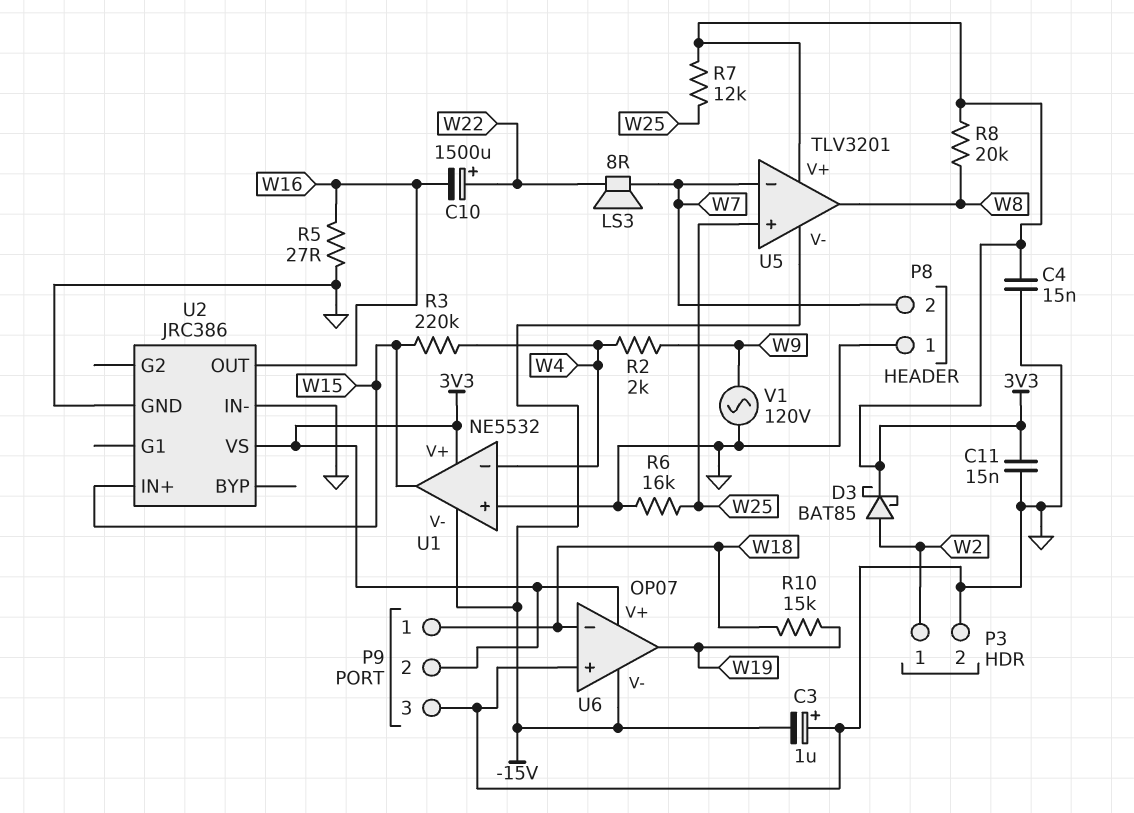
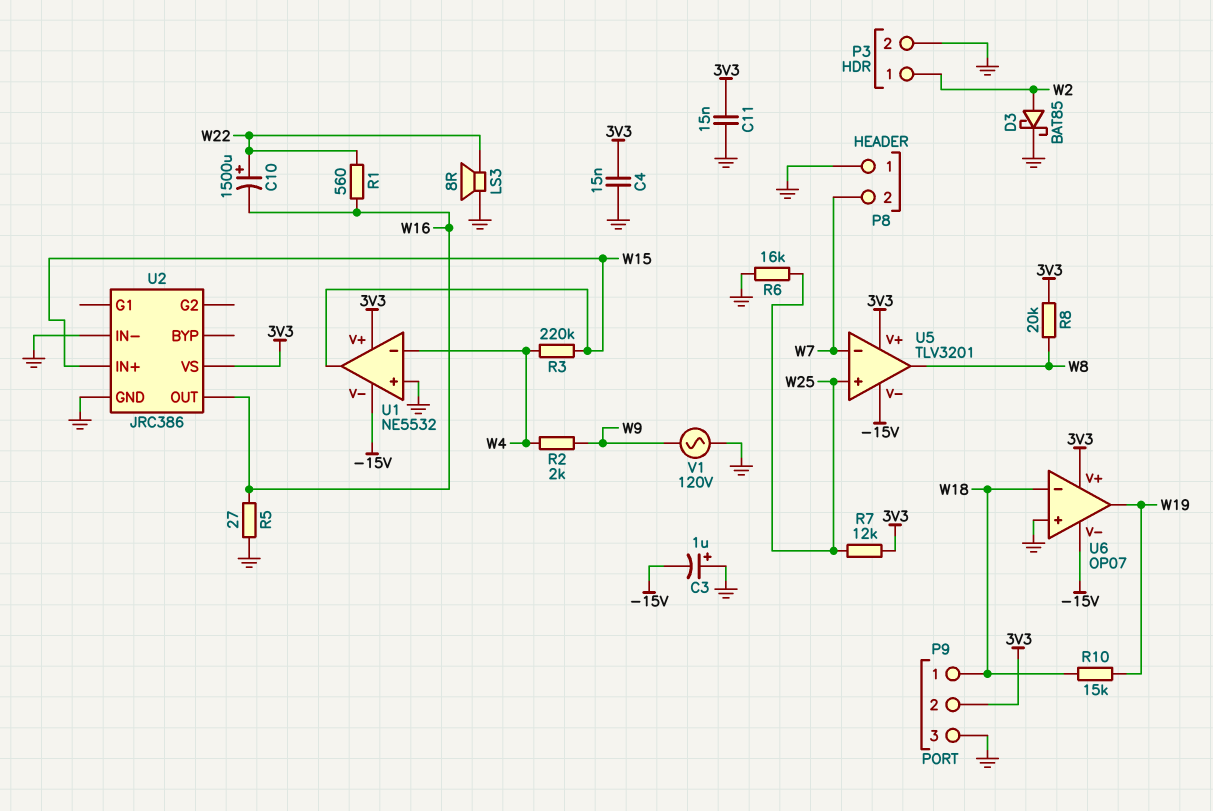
D3: schottky BAT85 (A W2, K 3V3) -> schottky BAT85 (A W2, K GND)
LS3: speaker 8R (W7, W22) -> speaker 8R (GND, W22)
R1: none -> 560 (W16, W22)

